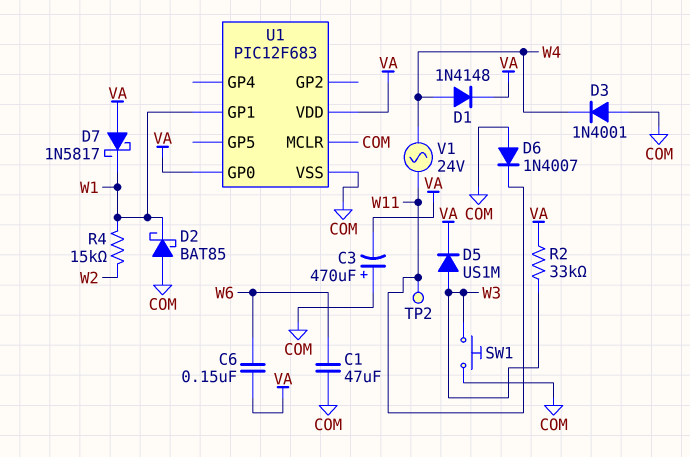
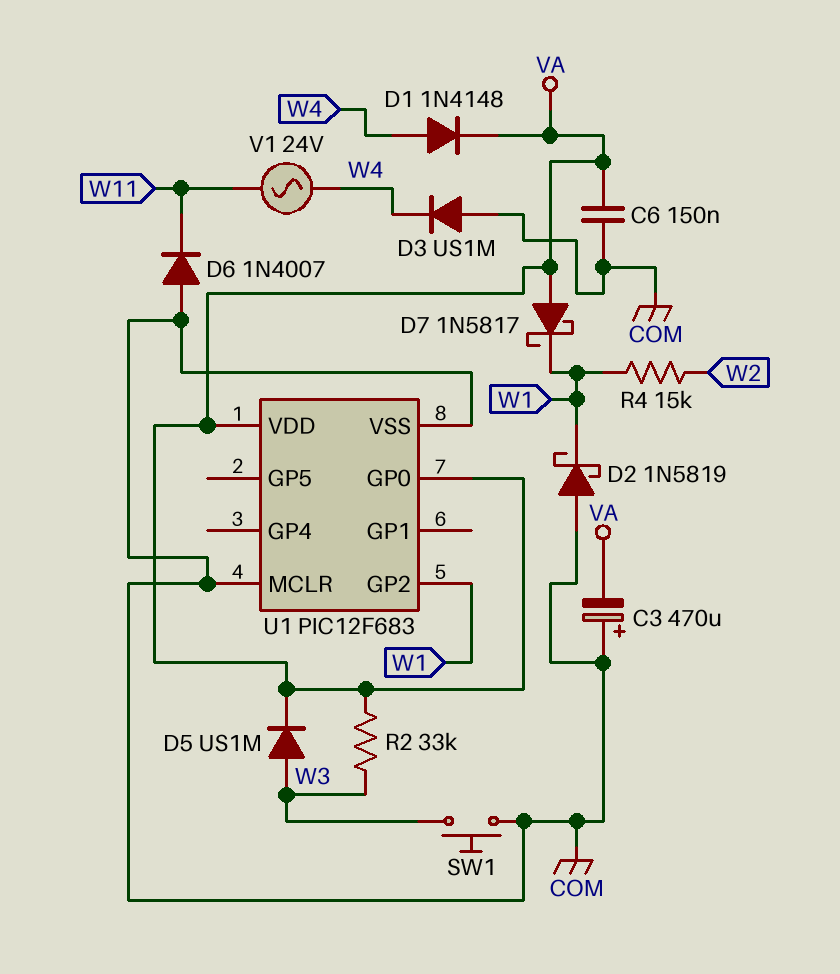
C1: 47uF (COM, W6) -> none
C6: 150nF (VA, W6) -> 150nF (COM, VA)
D2: schottky BAT85 (A COM, K W1) -> schottky 1N5819 (A COM, K W1)
D3: diode 1N4001 (A COM, K W4) -> diode US1M (A COM, K W4)
TP2: test point (W11) -> none
U1 pin GP1: W1 -> none
U1 pin GP2: none -> W1

